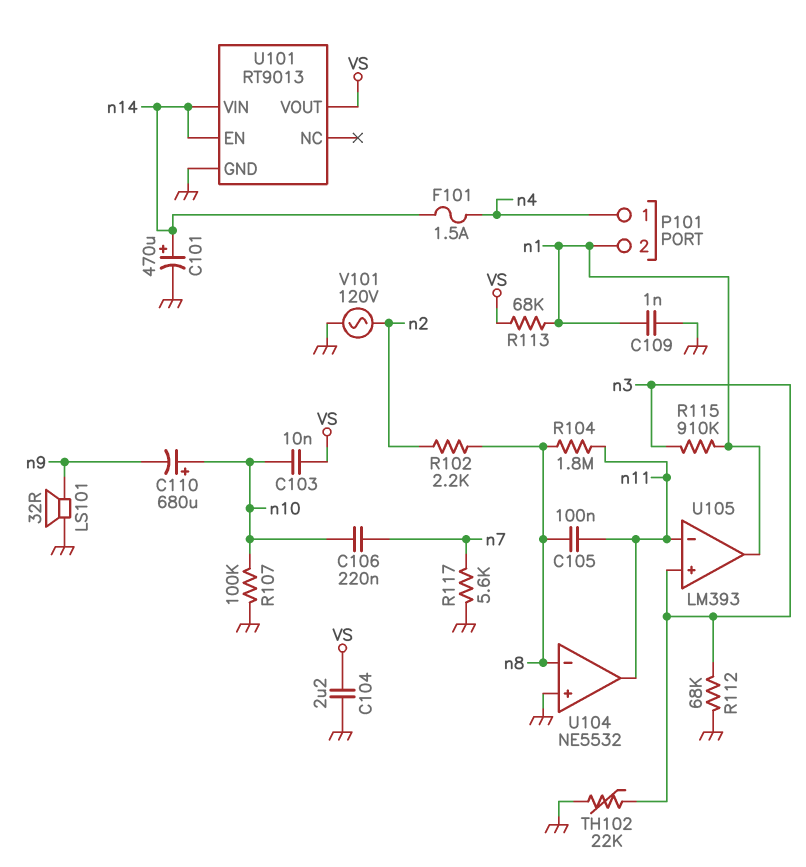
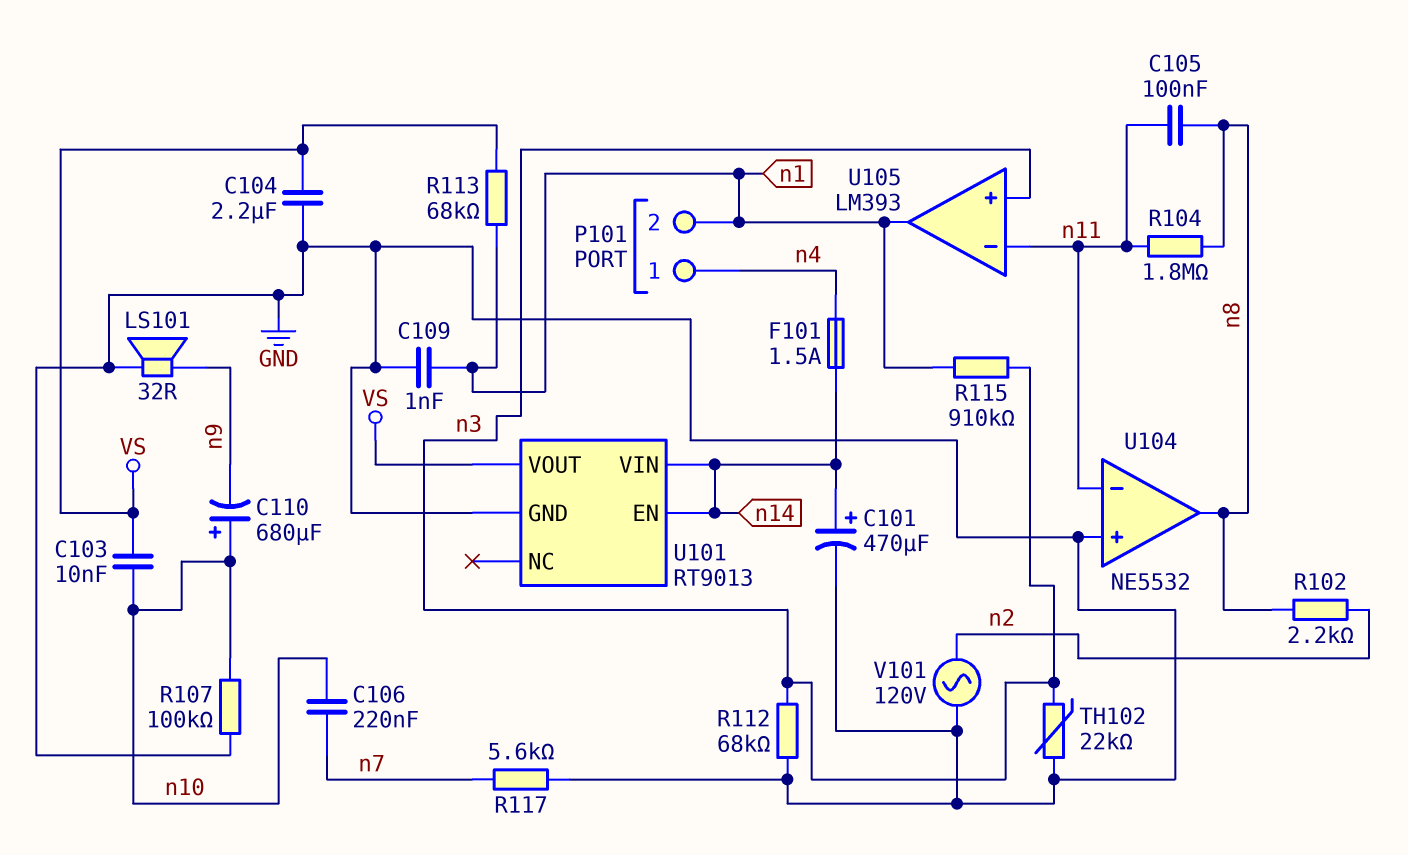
U104 pin in-: n8 -> n11
U104 pin out: n11 -> n8

